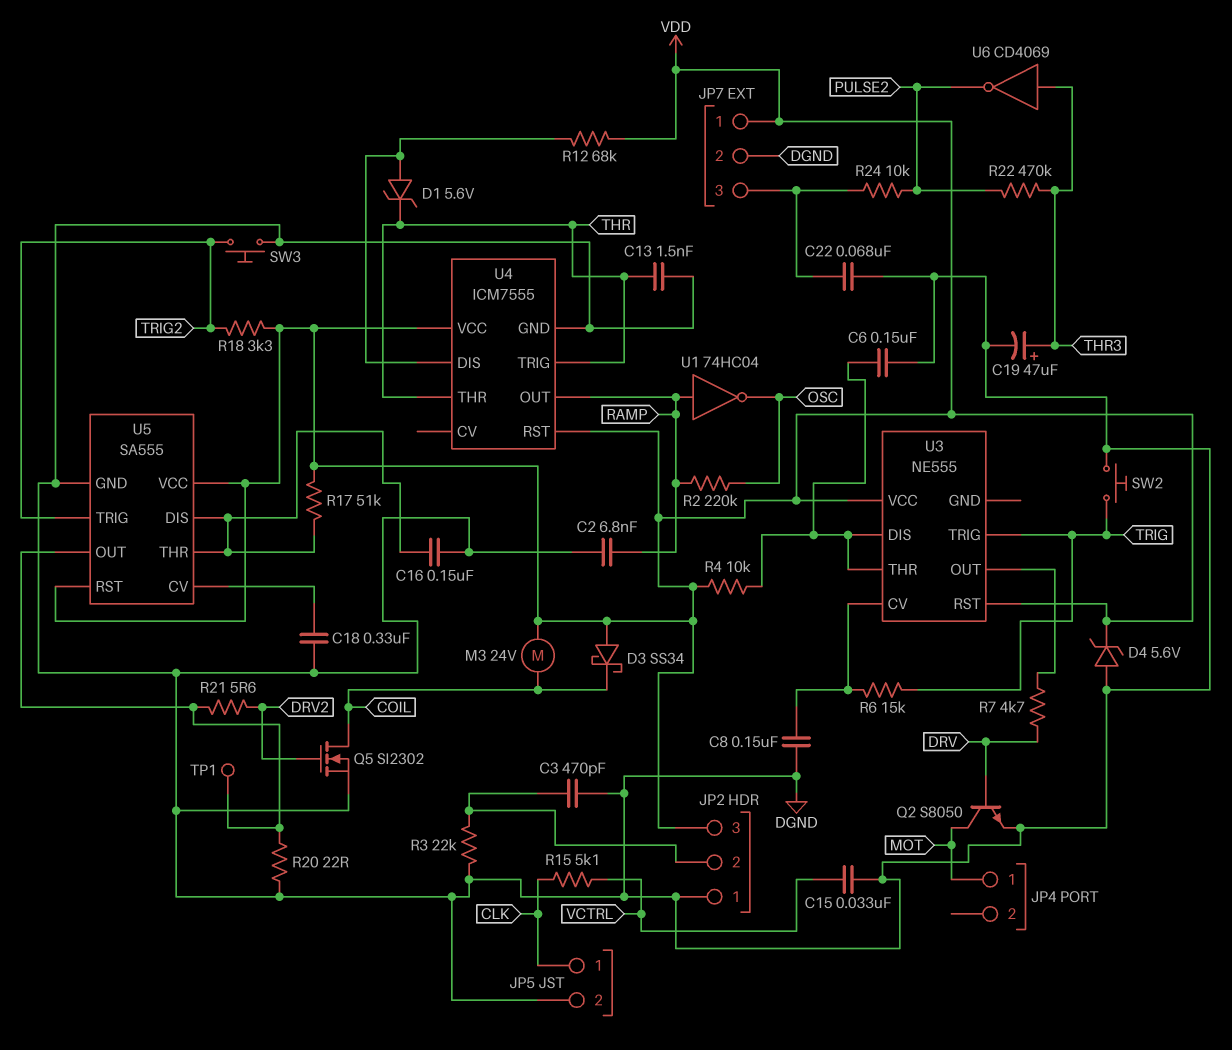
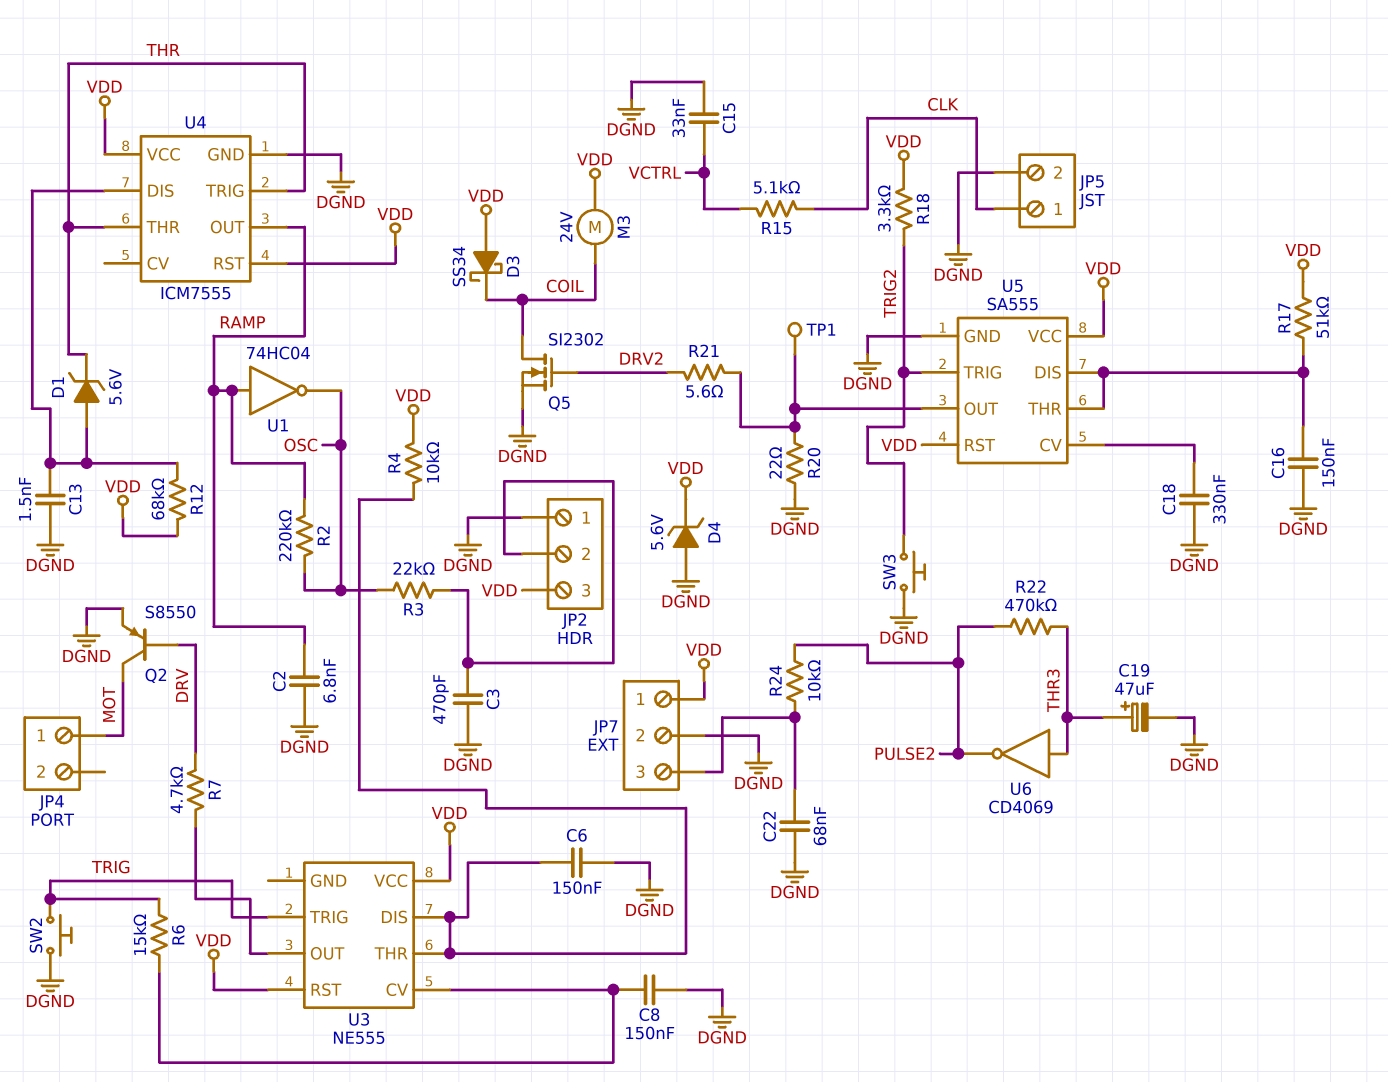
C13: 1.5nF (DGND, THR) -> 1.5nF (DGND, U4/DIS)
Q2: NPN S8050 (B DRV, C MOT, E DGND) -> PNP S8550 (B DRV, C MOT, E DGND)
R3: 22k (DGND, JP2/2) -> 22k (JP2/2, OSC)

